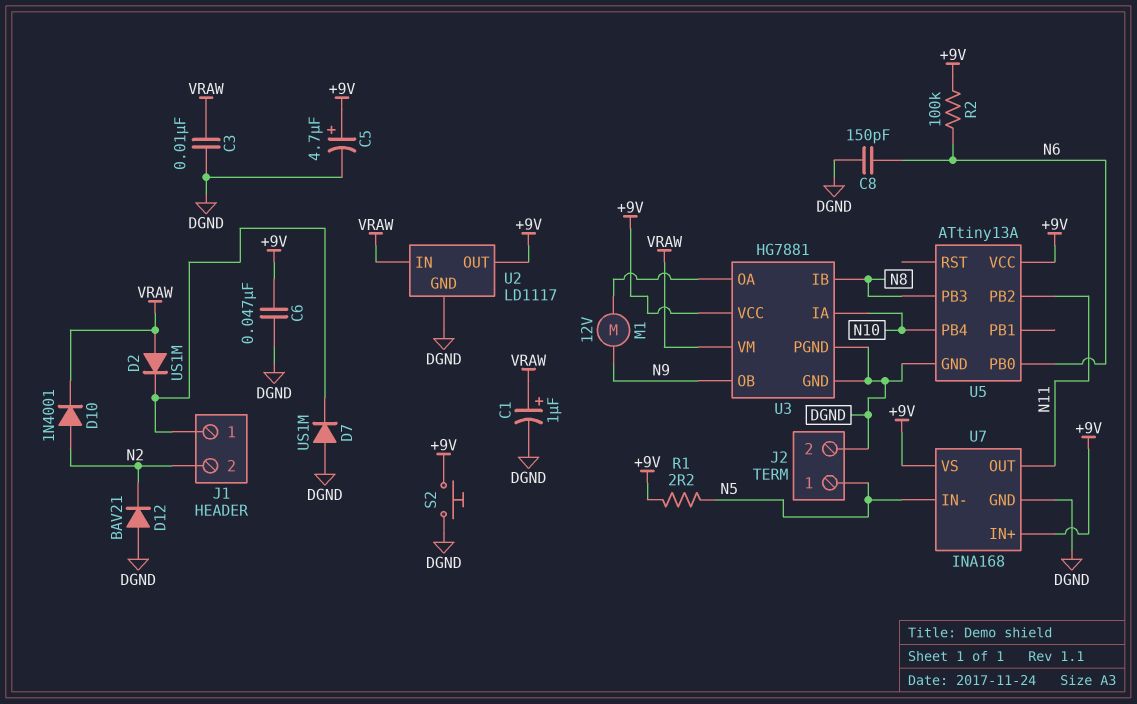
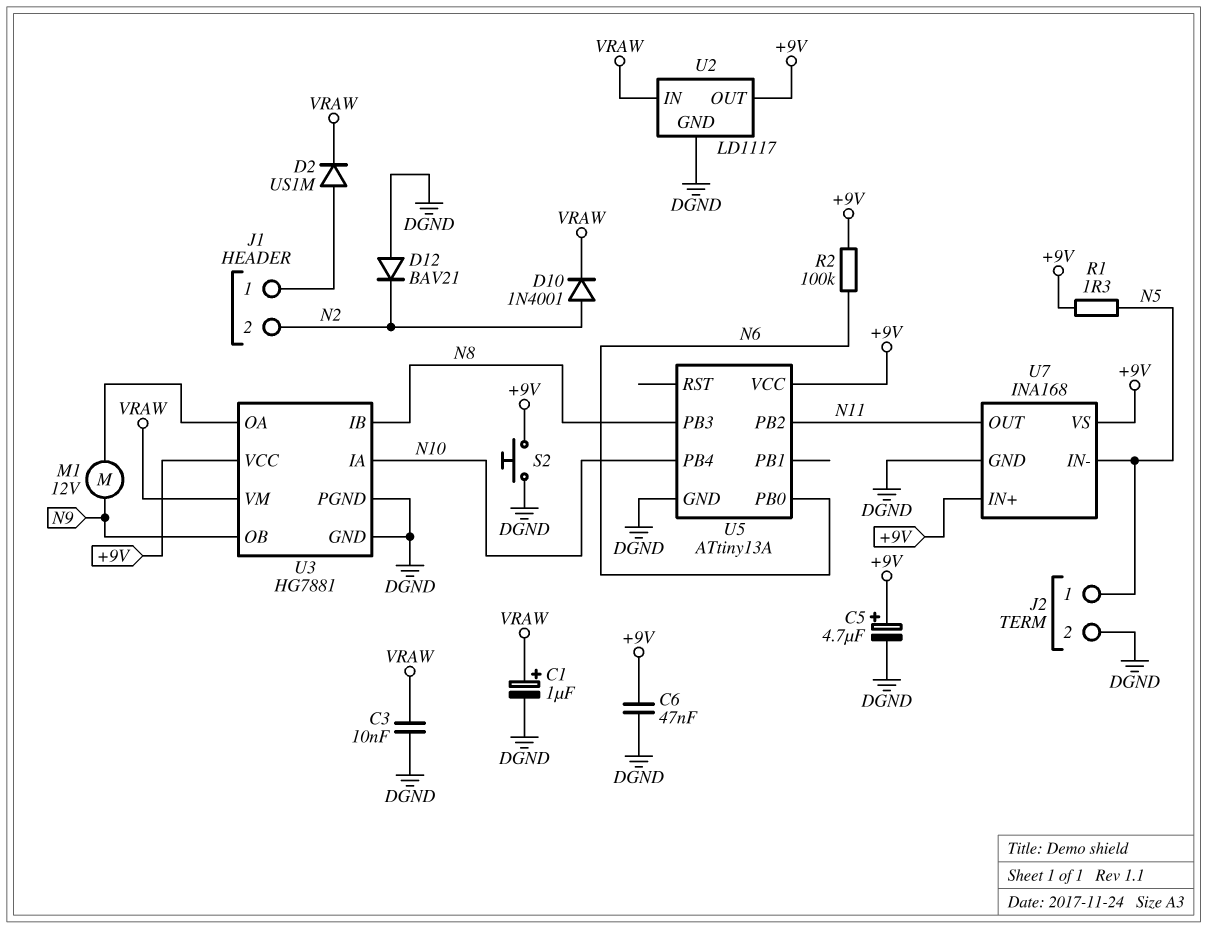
C8: 150pF (DGND, N6) -> none
D2: diode US1M (A VRAW, K J1/1) -> diode US1M (A J1/1, K VRAW)
D7: diode US1M (A DGND, K J1/1) -> none
R1: 2.2 (+9V, N5) -> 1.3 (+9V, N5)

